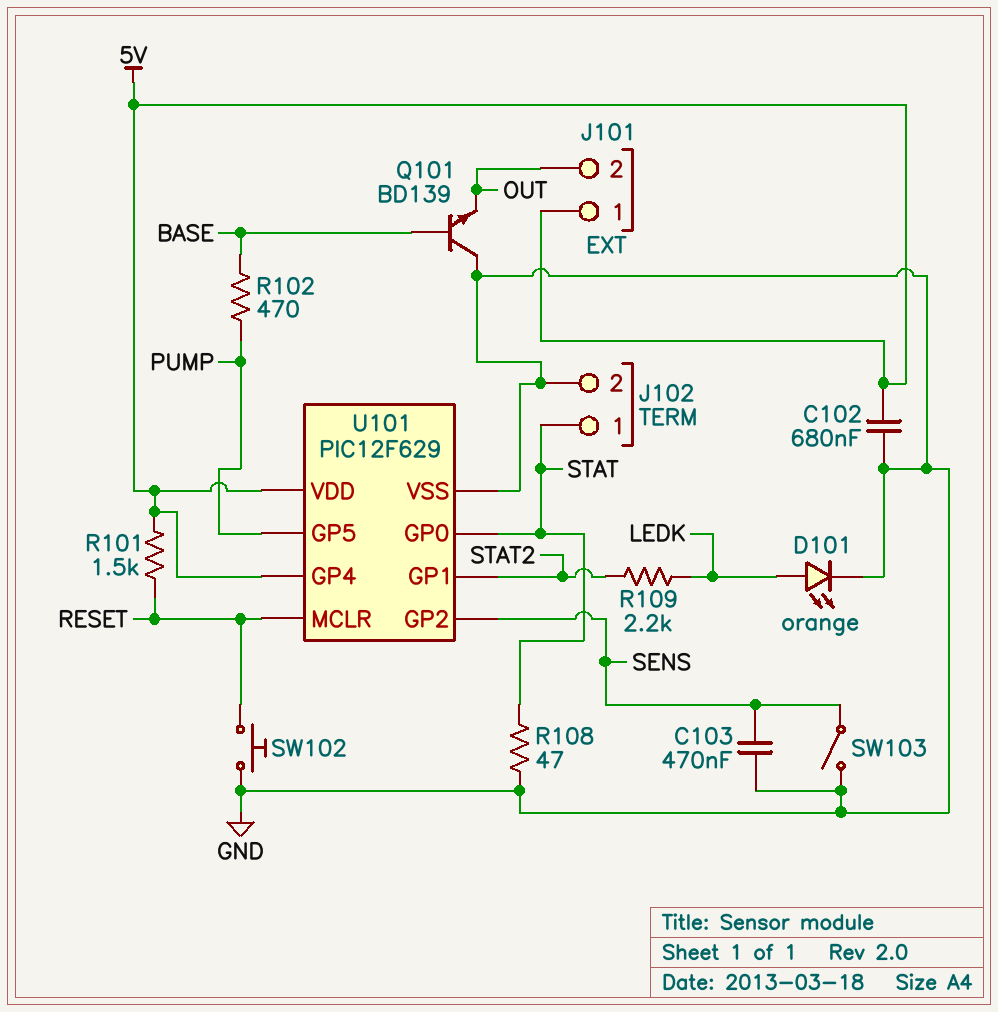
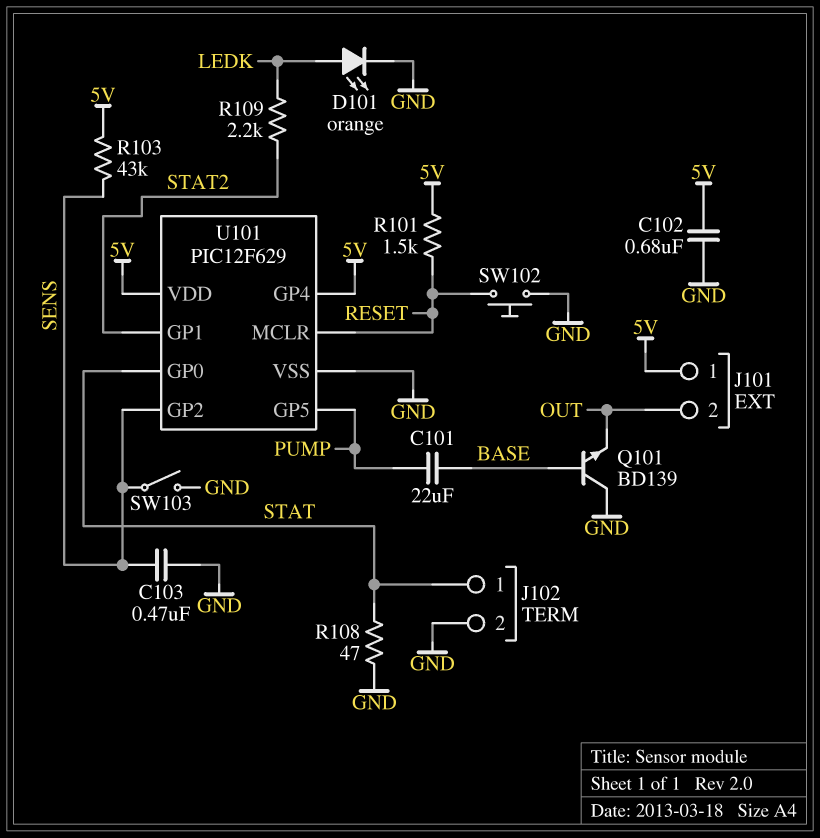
C101: none -> 22uF (BASE, PUMP)
R102: 470 (BASE, PUMP) -> none
R103: none -> 43k (5V, SENS)

